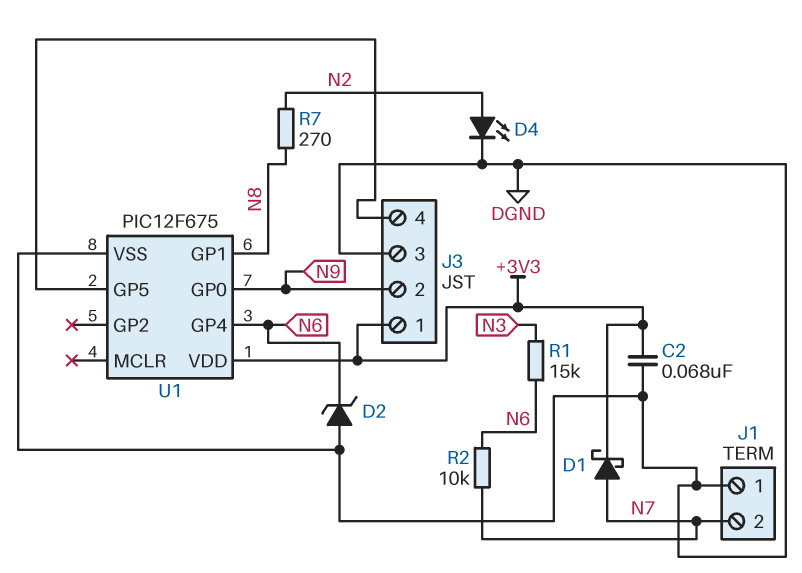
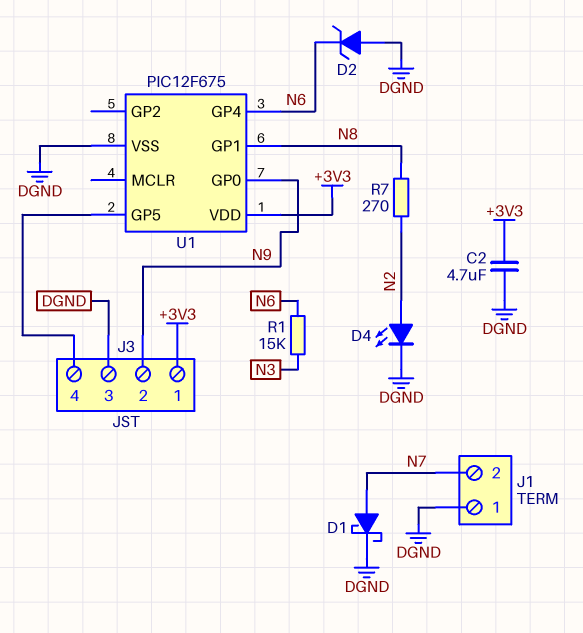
C2: 68nF (+3V3, DGND) -> 4.7uF (+3V3, DGND)
D1: schottky (A N7, K +3V3) -> schottky (A N7, K DGND)
R2: 10k (N6, N7) -> none

